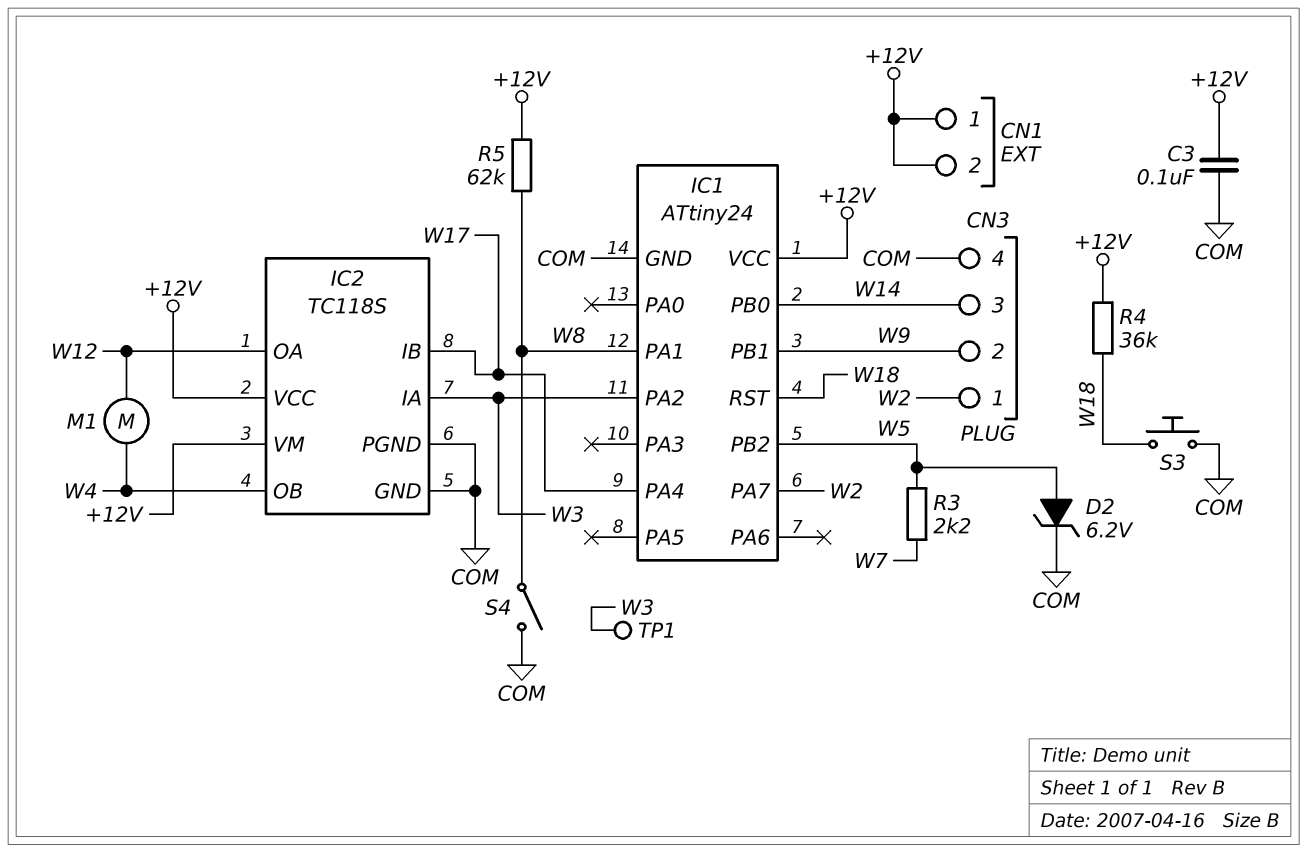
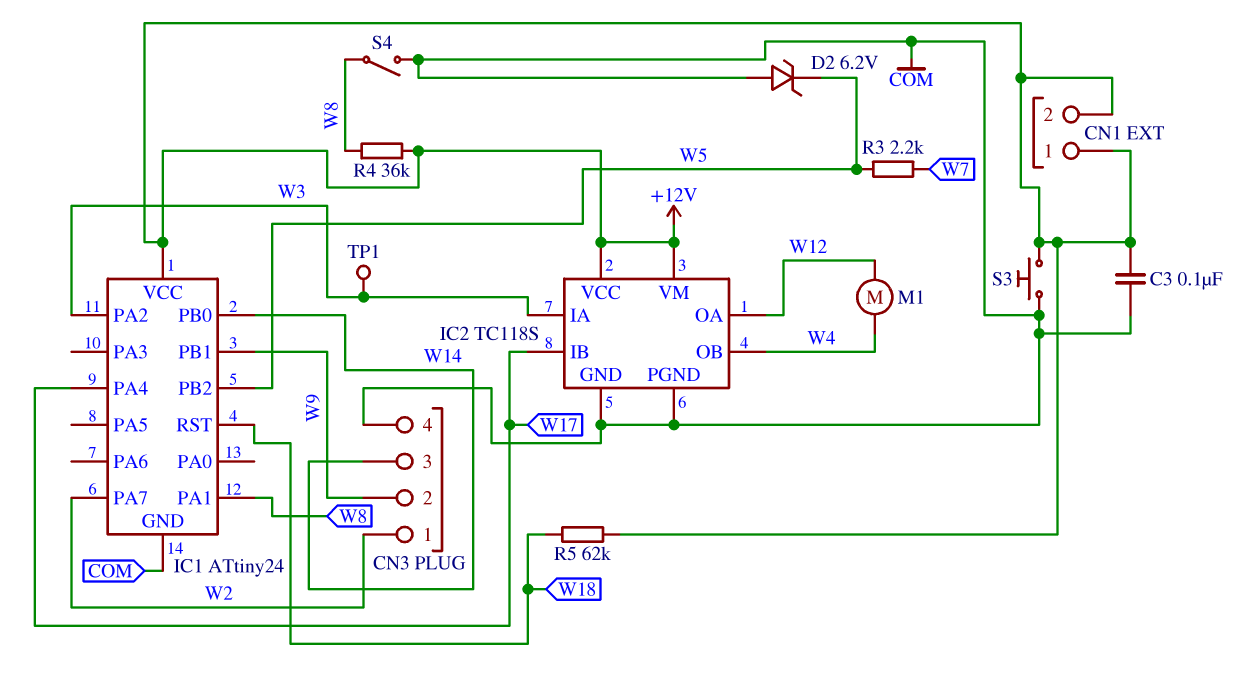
D2: zener 6.2V (A W5, K COM) -> zener 6.2V (A COM, K W5)
R4: 36k (+12V, W18) -> 36k (+12V, W8)
R5: 62k (+12V, W8) -> 62k (+12V, W18)
S3: button (COM, W18) -> button (+12V, COM)

